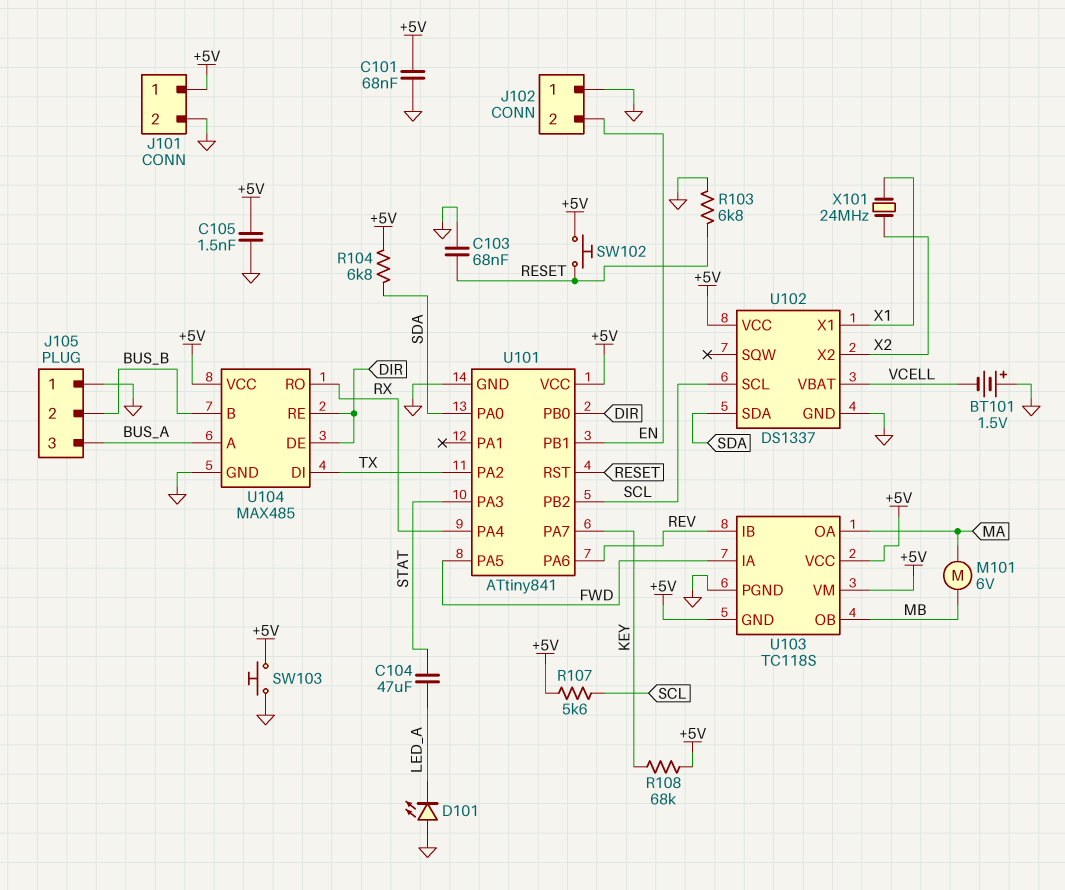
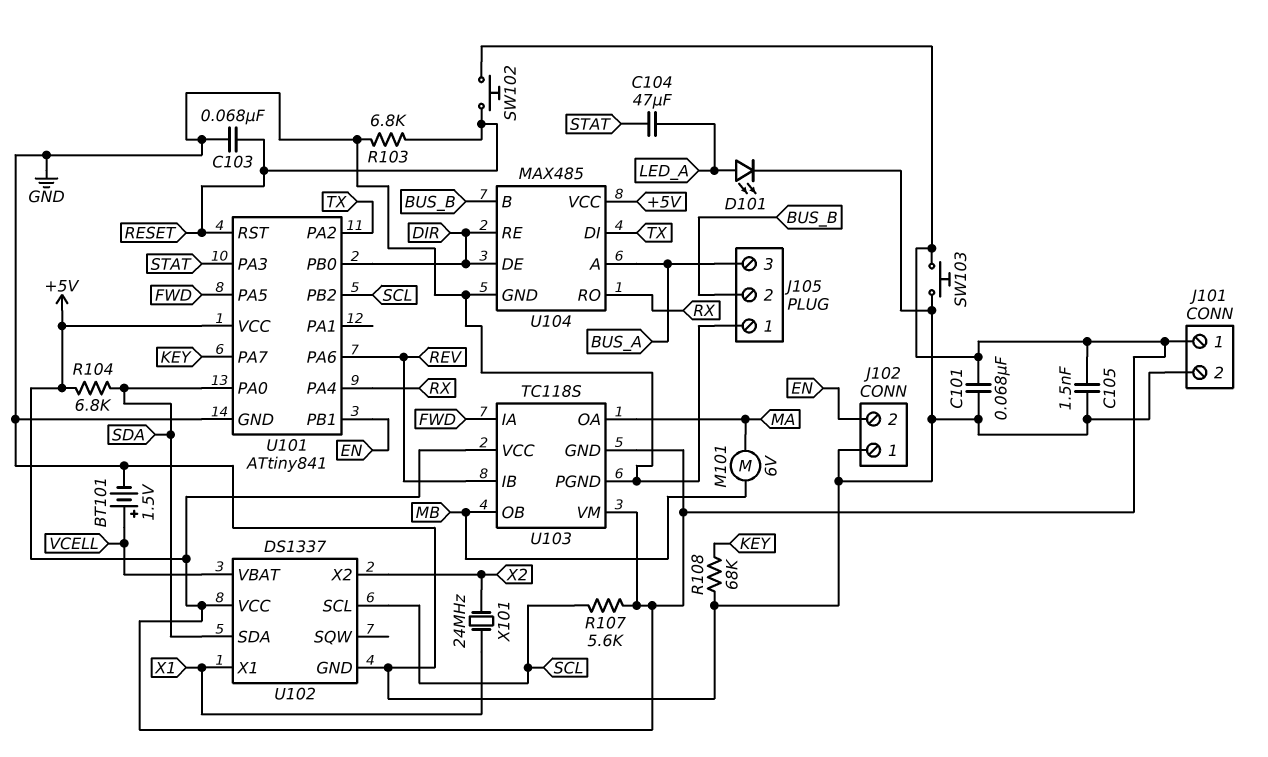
BT101: 1.5V (plus GND, minus VCELL) -> 1.5V (plus VCELL, minus GND)
D101: LED (A GND, K LED_A) -> LED (A LED_A, K GND)
R108: 68k (+5V, KEY) -> 68k (GND, KEY)

